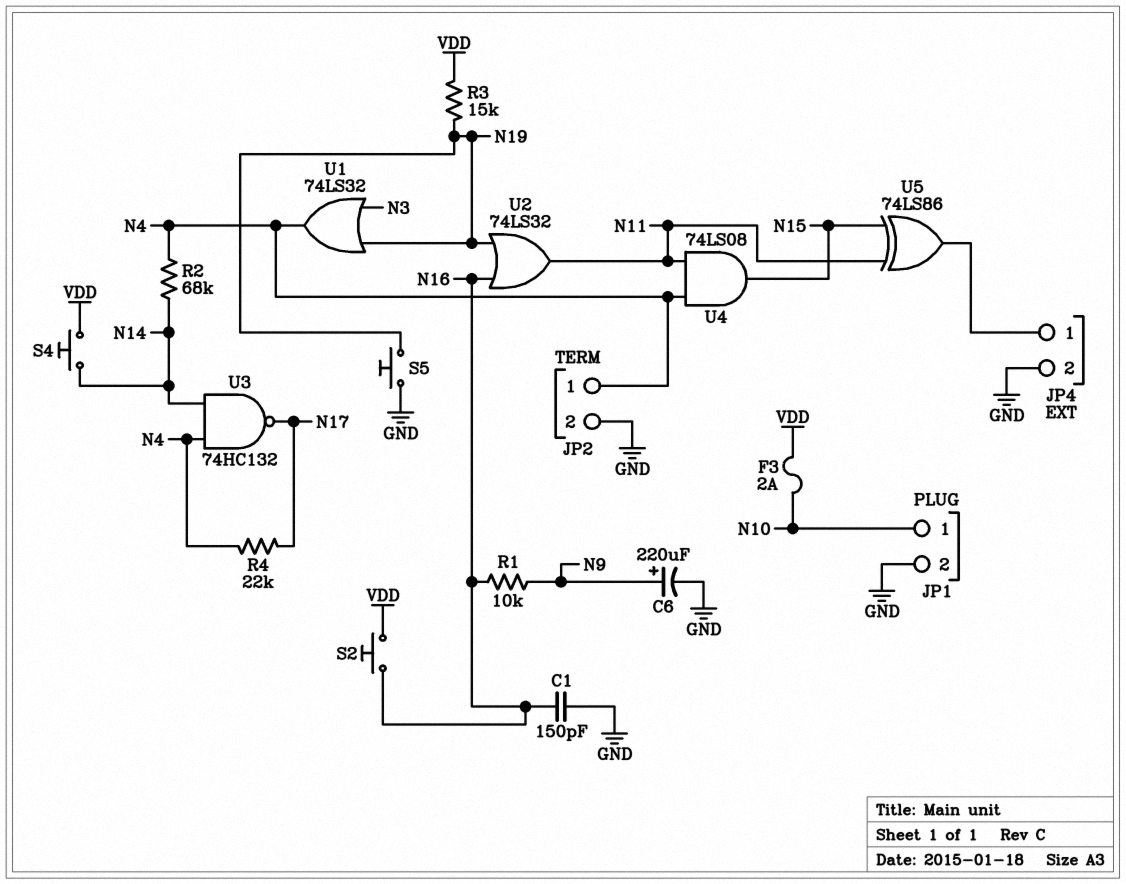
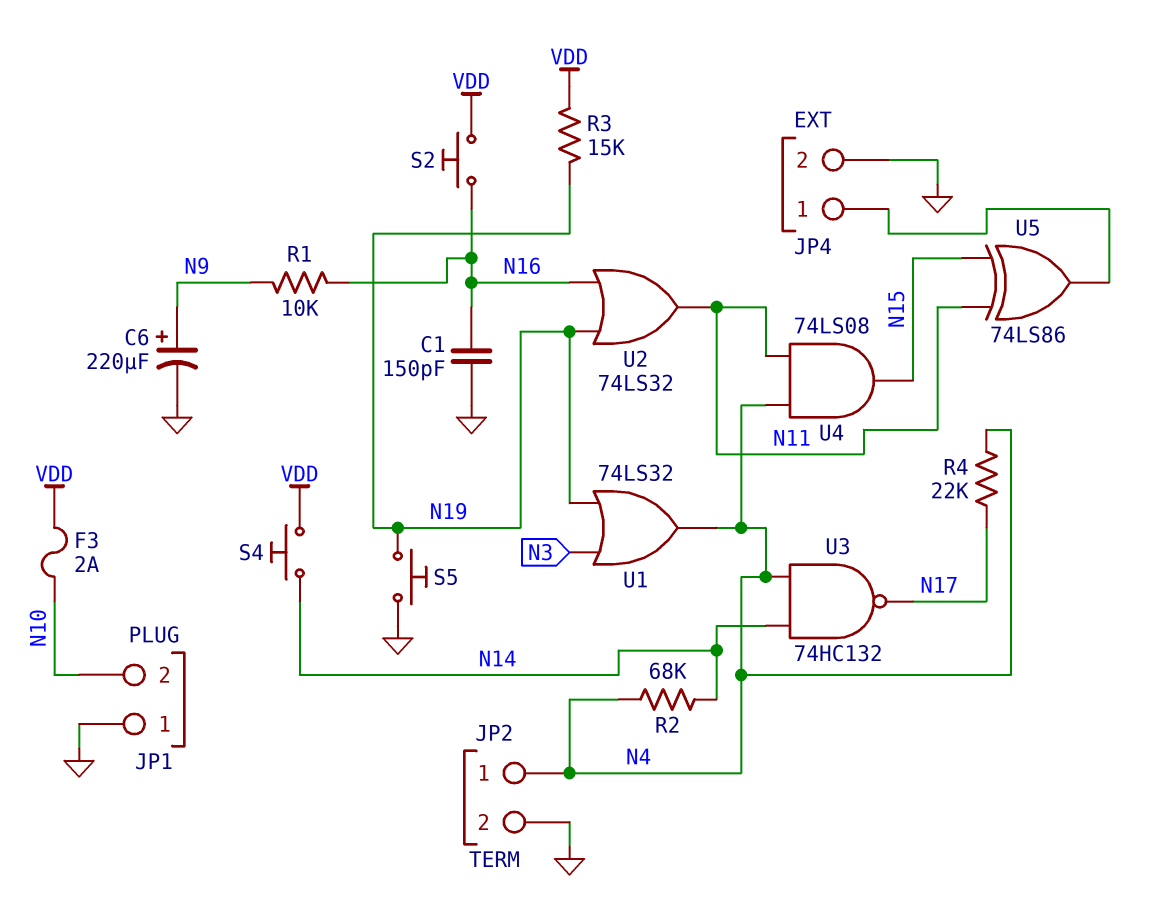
JP1 pin 1: N10 -> GND
JP1 pin 2: GND -> N10

